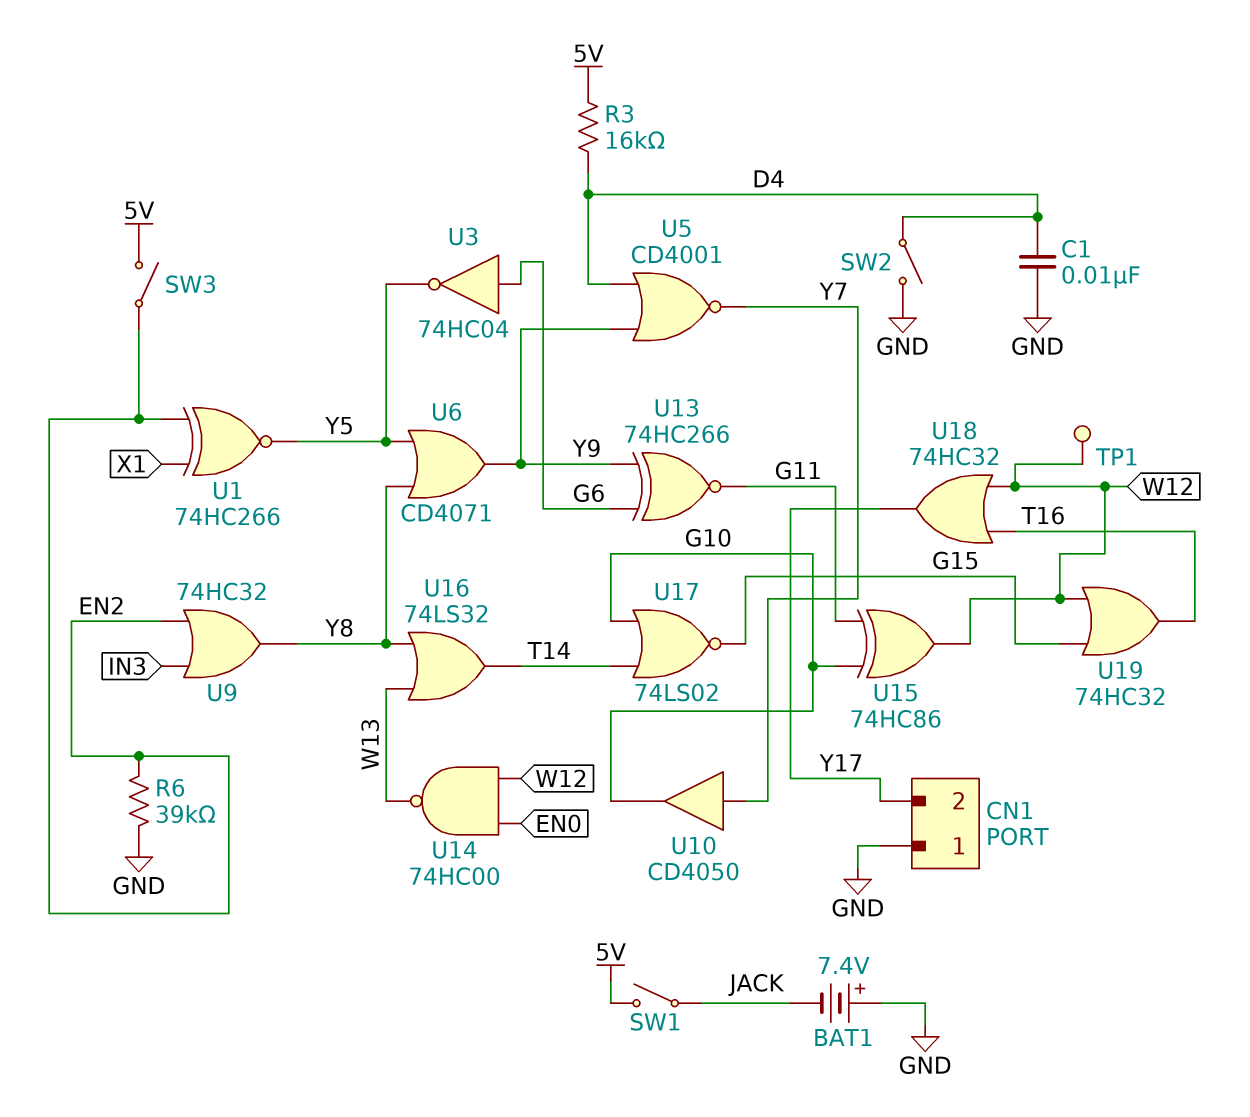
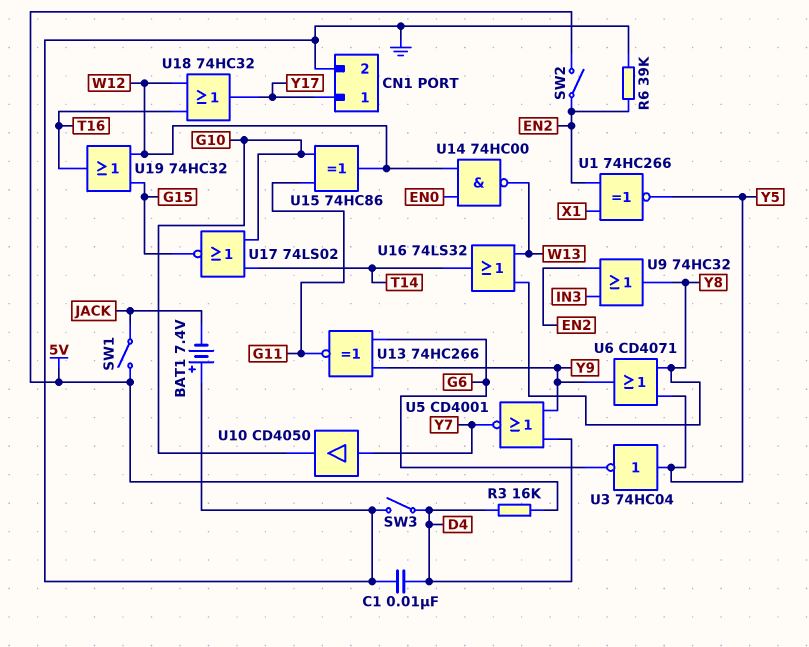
CN1 pin 1: GND -> Y17
CN1 pin 2: Y17 -> GND
SW2: switch (D4, GND) -> switch (5V, EN2)
SW3: switch (5V, EN2) -> switch (D4, GND)
TP1: test point (W12) -> none
U3: NOT 74HC04 (in G6, out Y5) -> NOT 74HC04 (in Y5, out G6)

